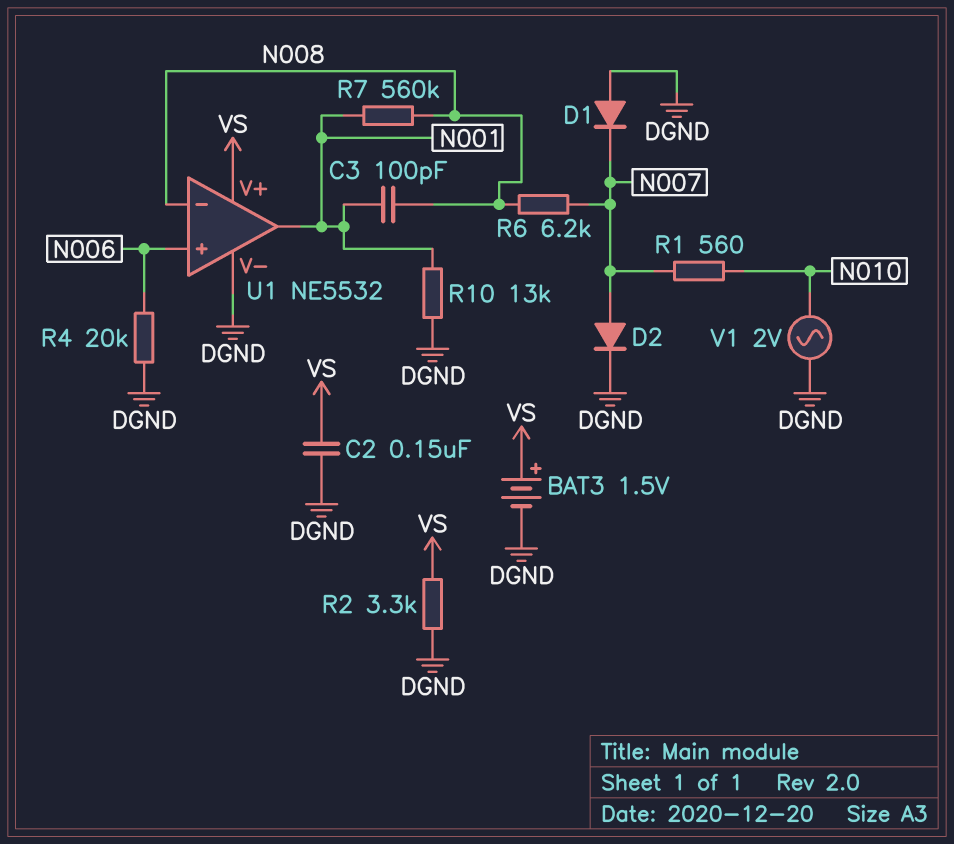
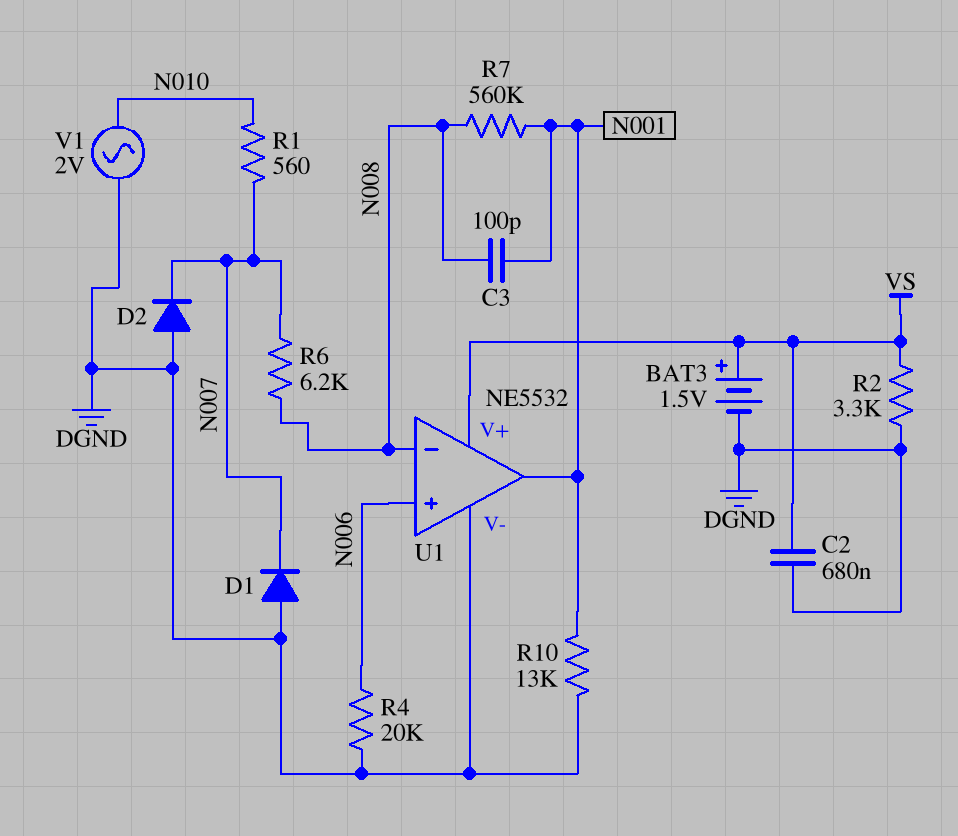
C2: 150nF (DGND, VS) -> 680nF (DGND, VS)
D2: diode (A N007, K DGND) -> diode (A DGND, K N007)

